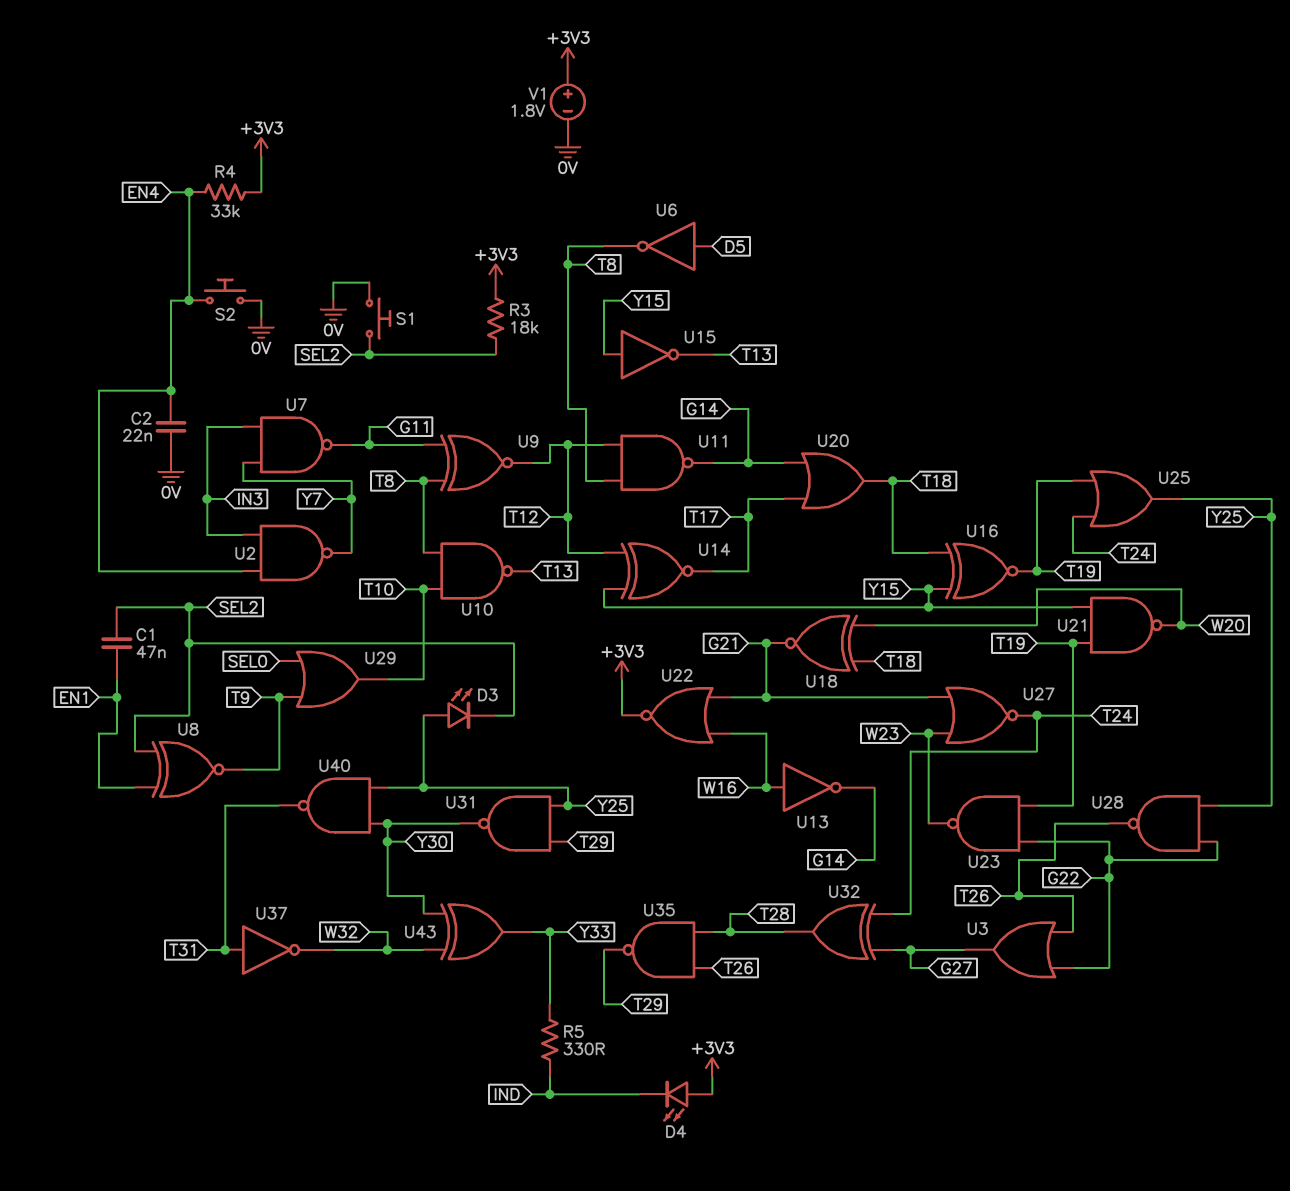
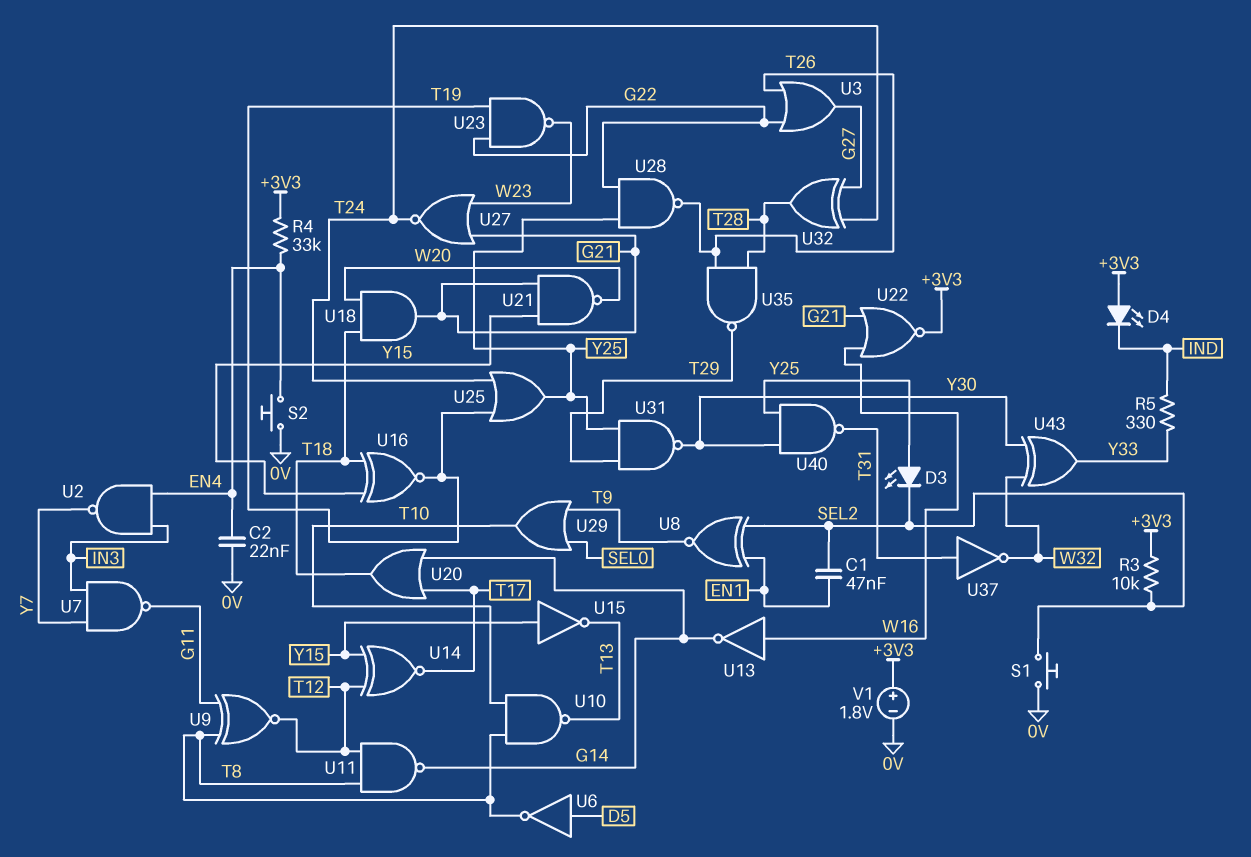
R3: 18k (+3V3, SEL2) -> 10k (+3V3, SEL2)
U18: XNOR (in T18, in W20, out G21) -> AND (in T18, in W20, out G21)
U21: NAND (in T19, in Y15, out W20) -> NAND (in G21, in Y15, out W20)

